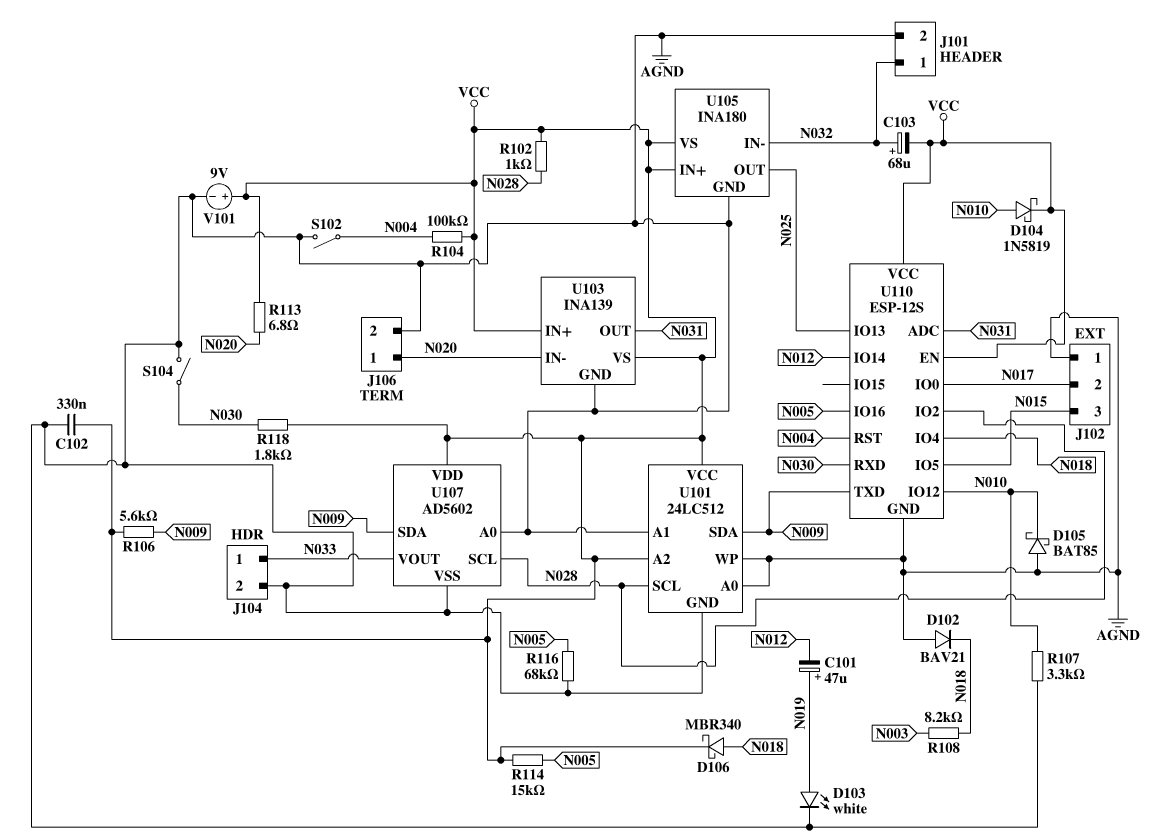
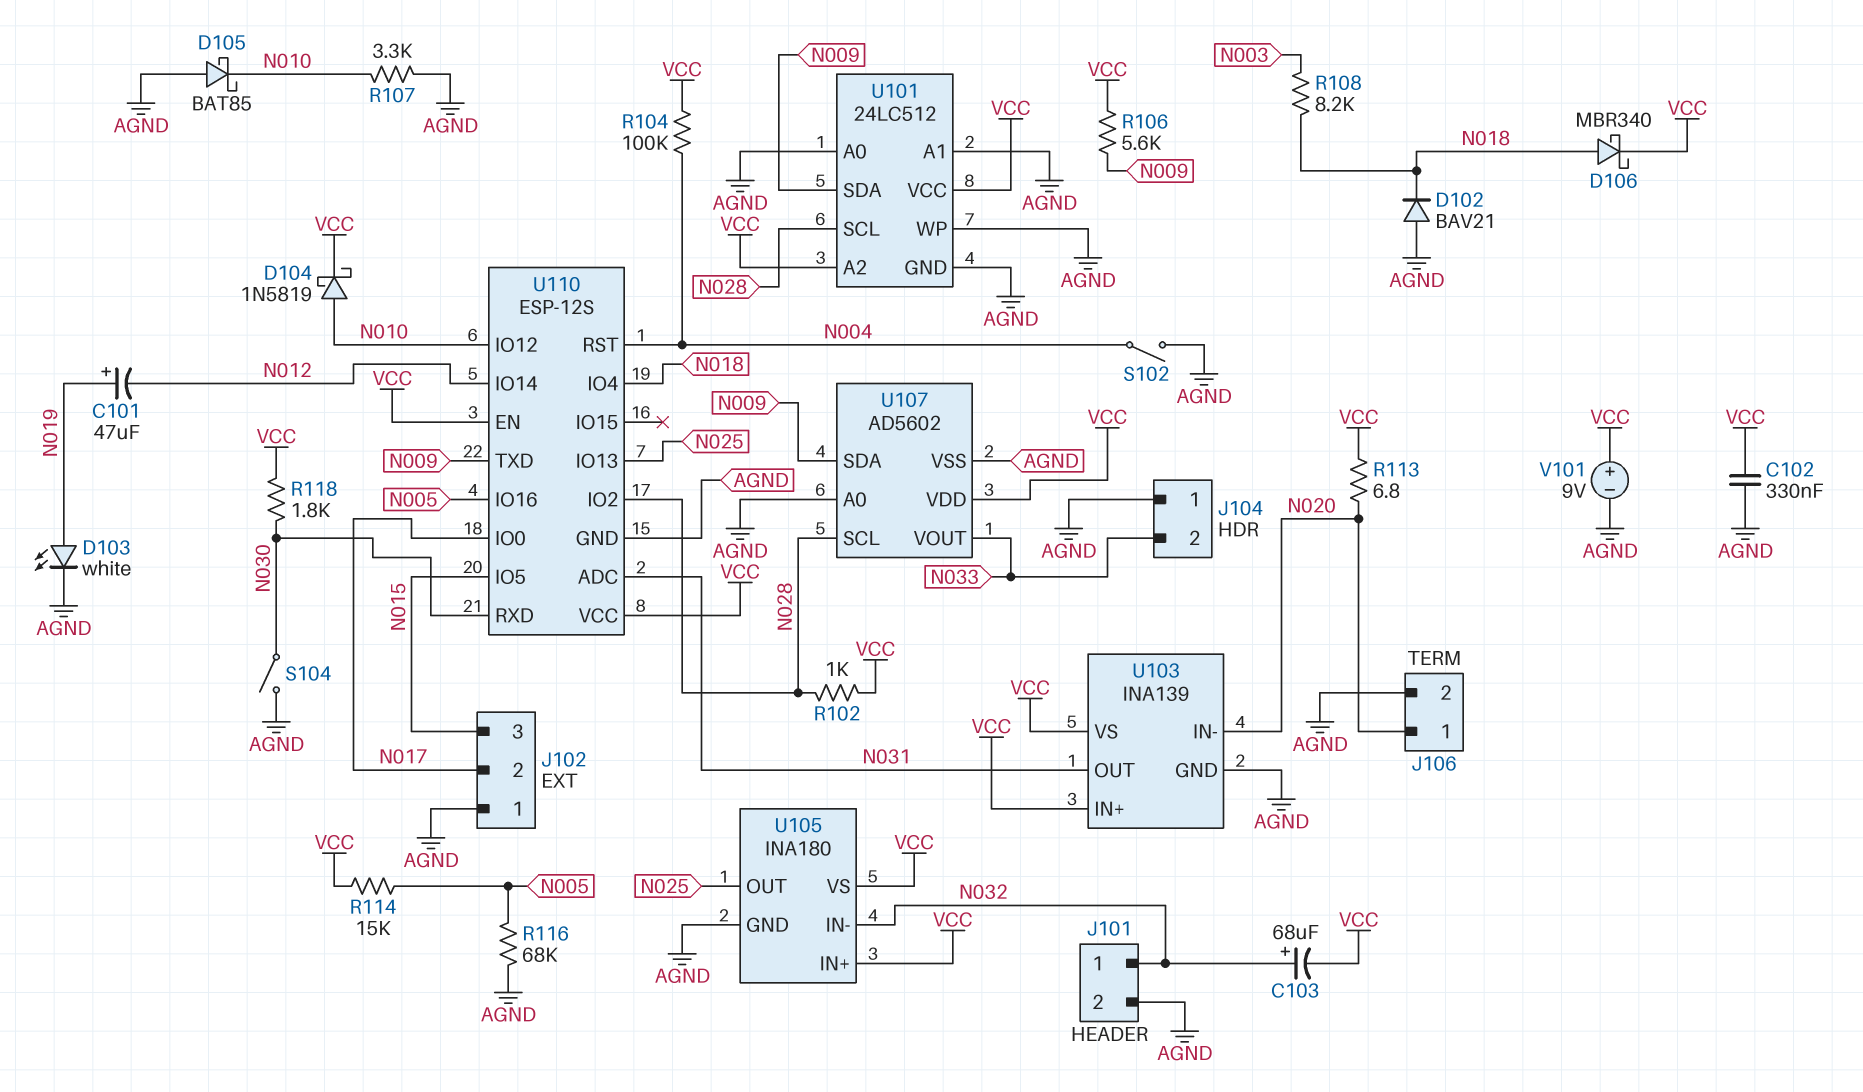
J104 pin 1: N033 -> AGND
J104 pin 2: AGND -> N033

